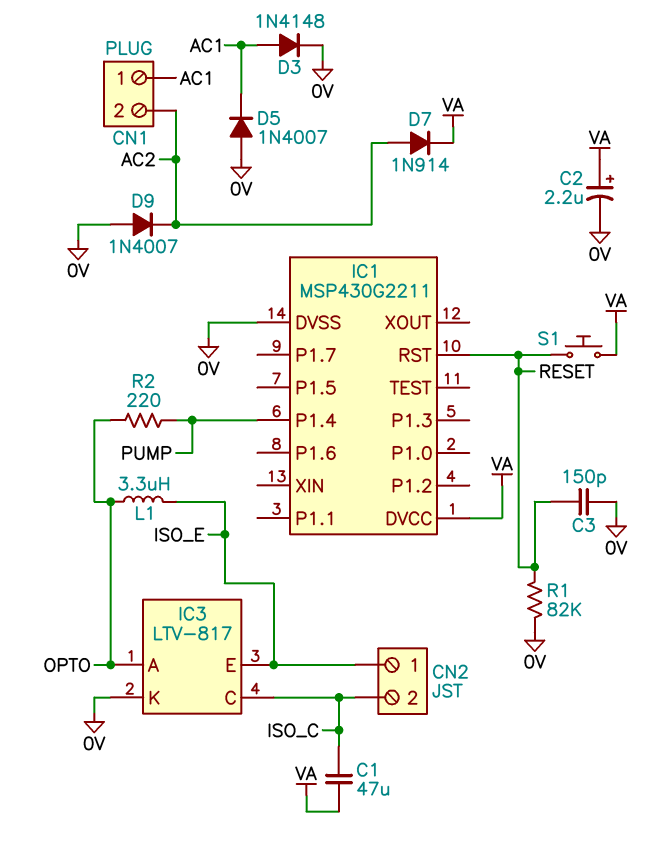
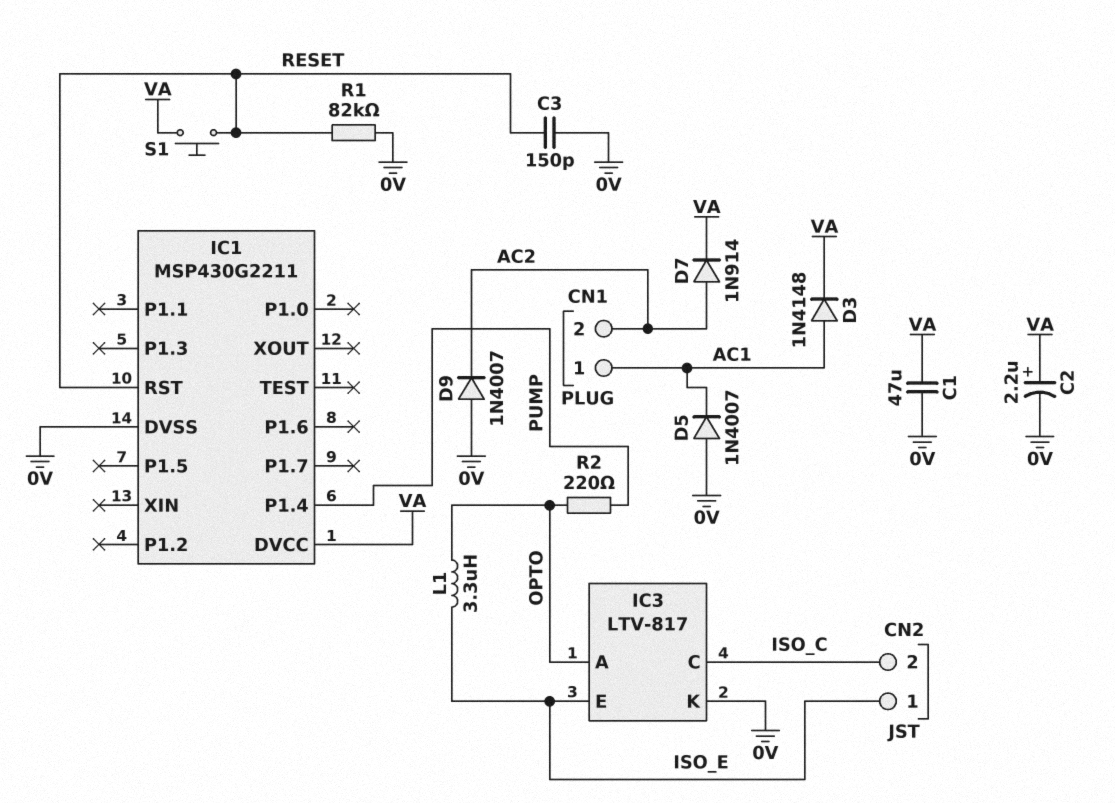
C1: 47uF (ISO_C, VA) -> 47uF (0V, VA)
D3: diode 1N4148 (A AC1, K 0V) -> diode 1N4148 (A AC1, K VA)

